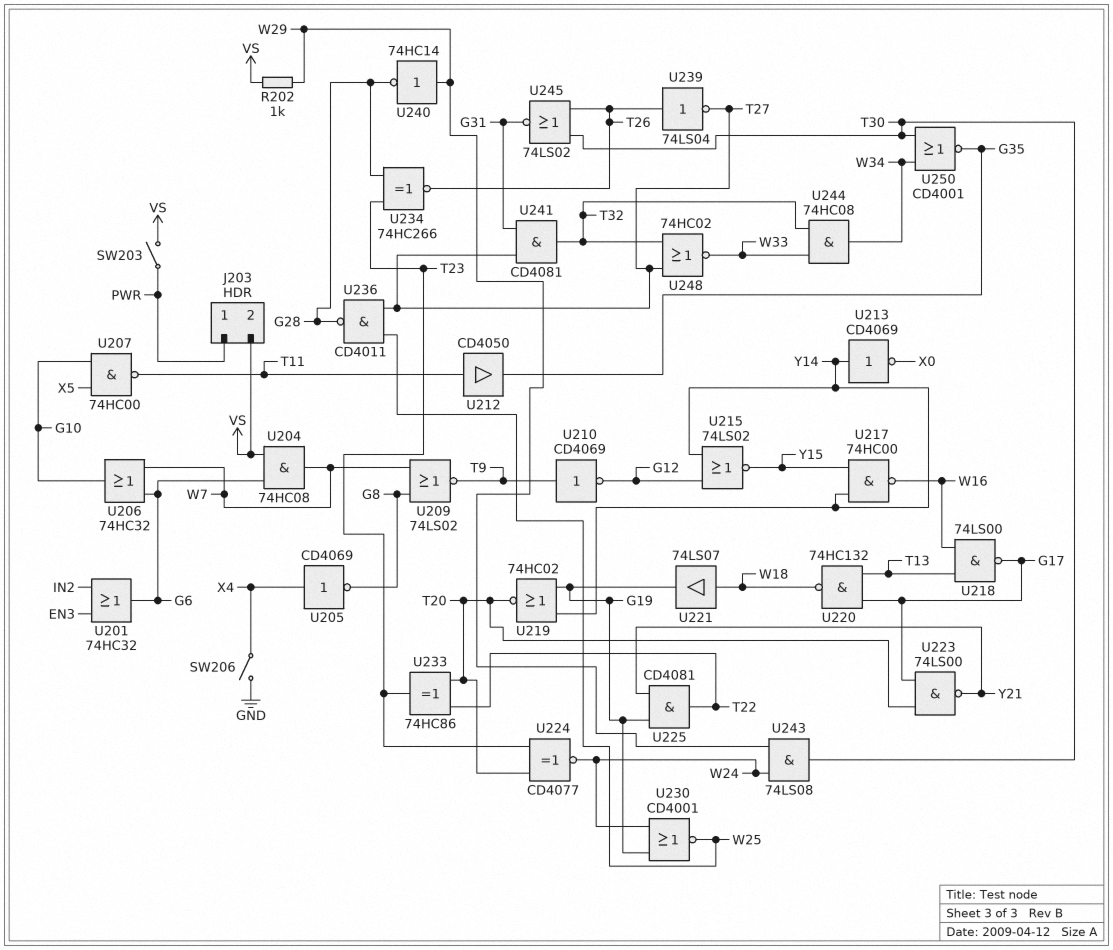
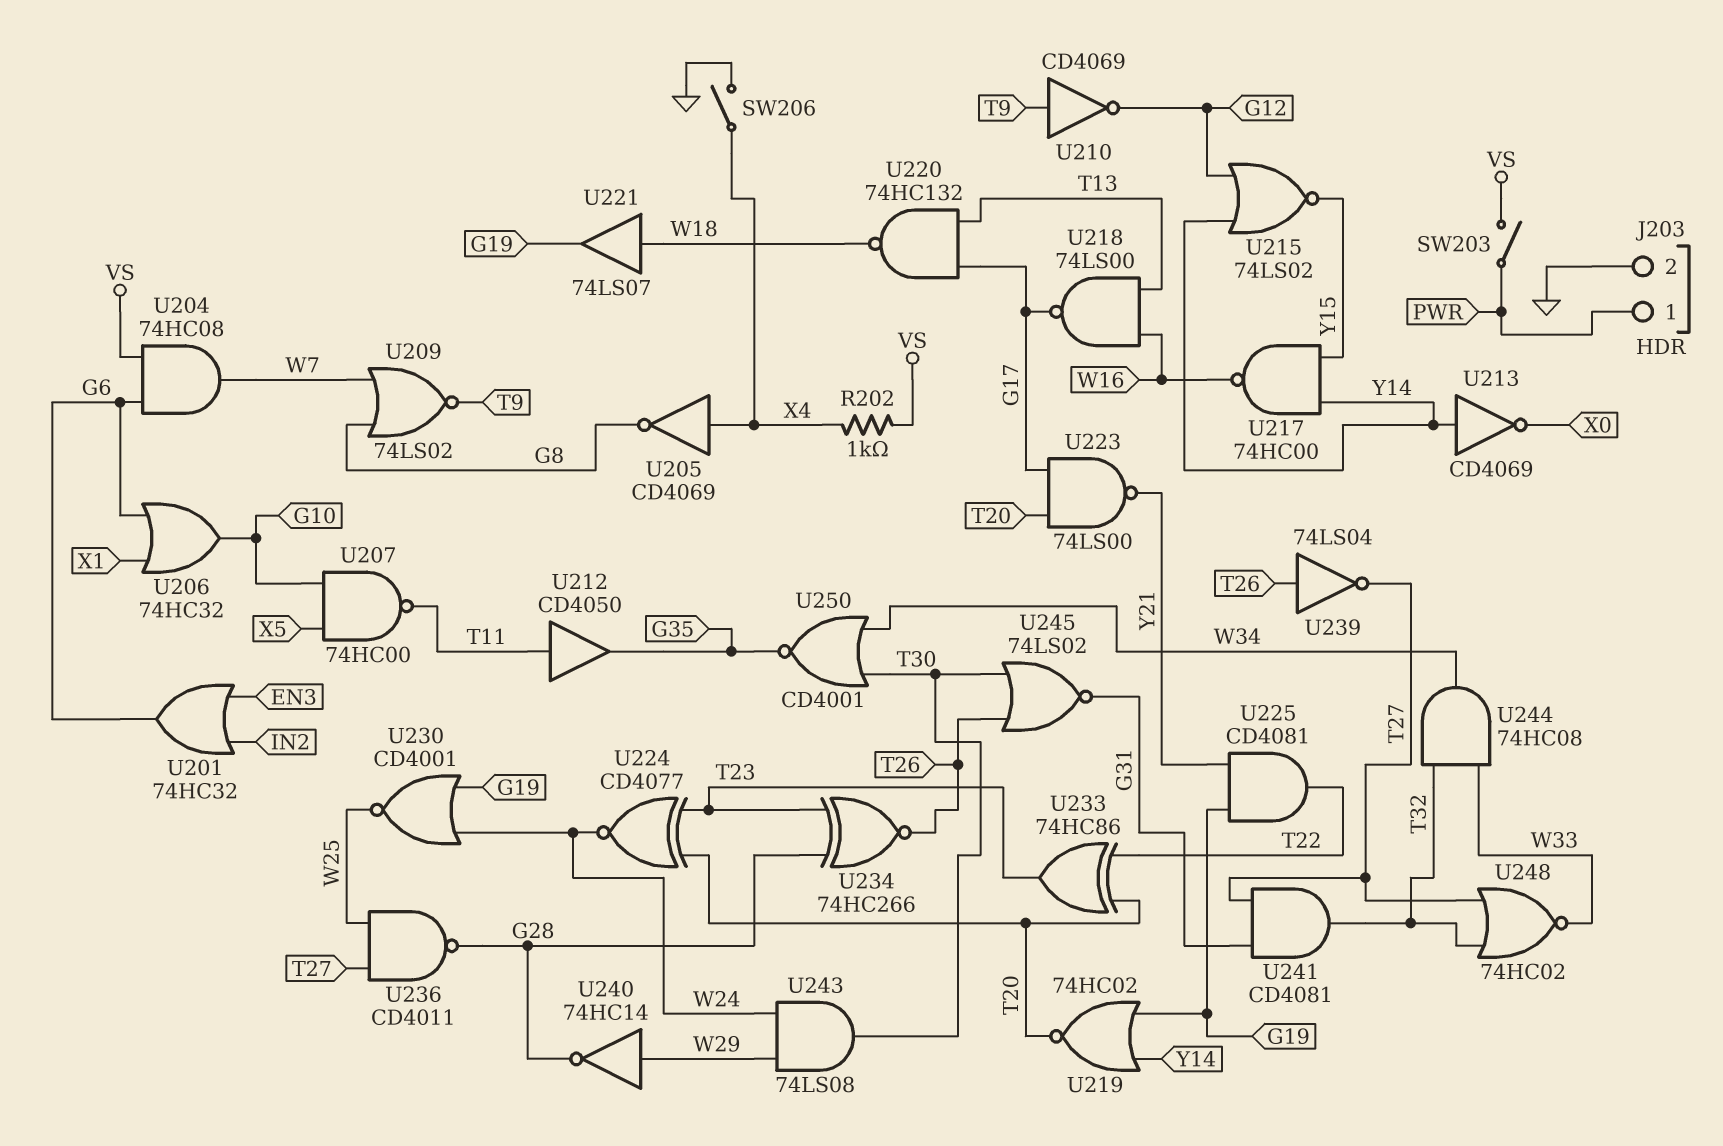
J203 pin 2: VS -> GND
R202: 1k (VS, W29) -> 1k (VS, X4)
U206: OR 74HC32 (in G6, in W7, out G10) -> OR 74HC32 (in G6, in X1, out G10)

